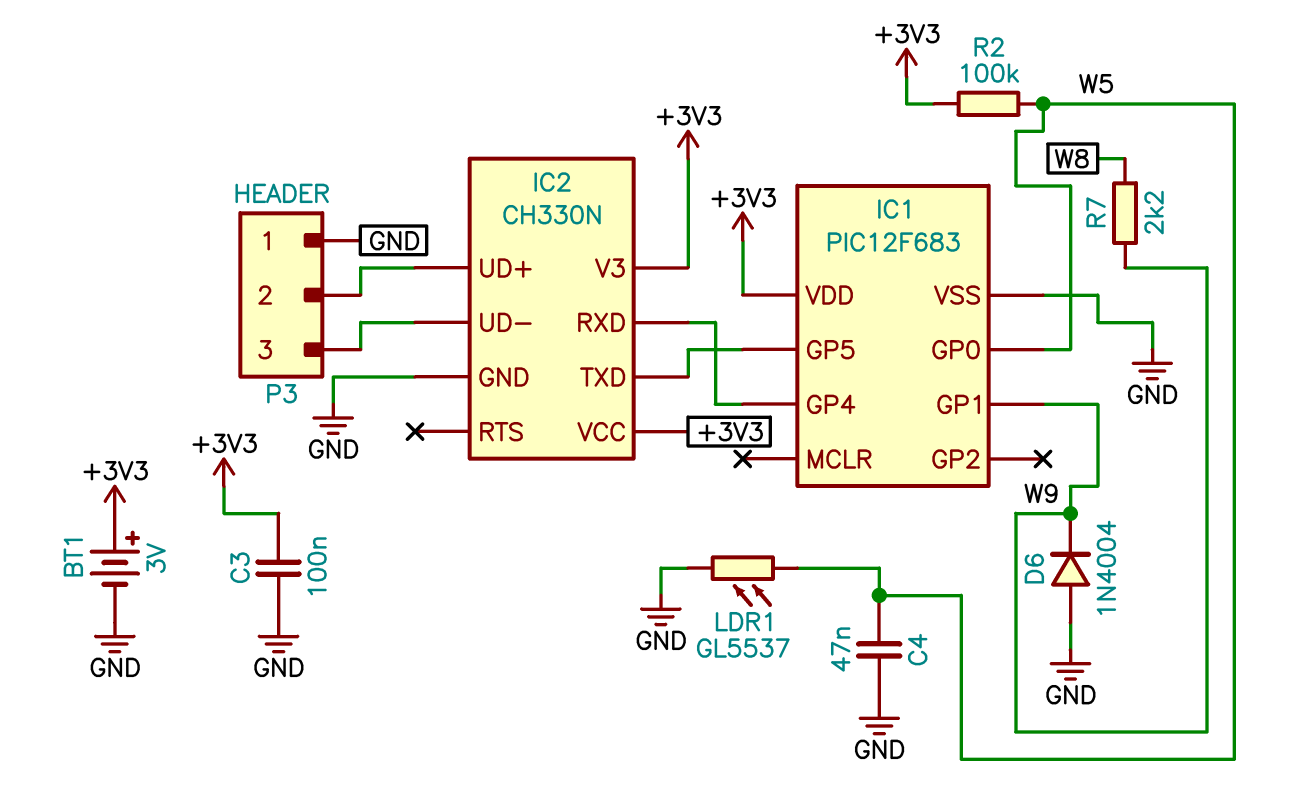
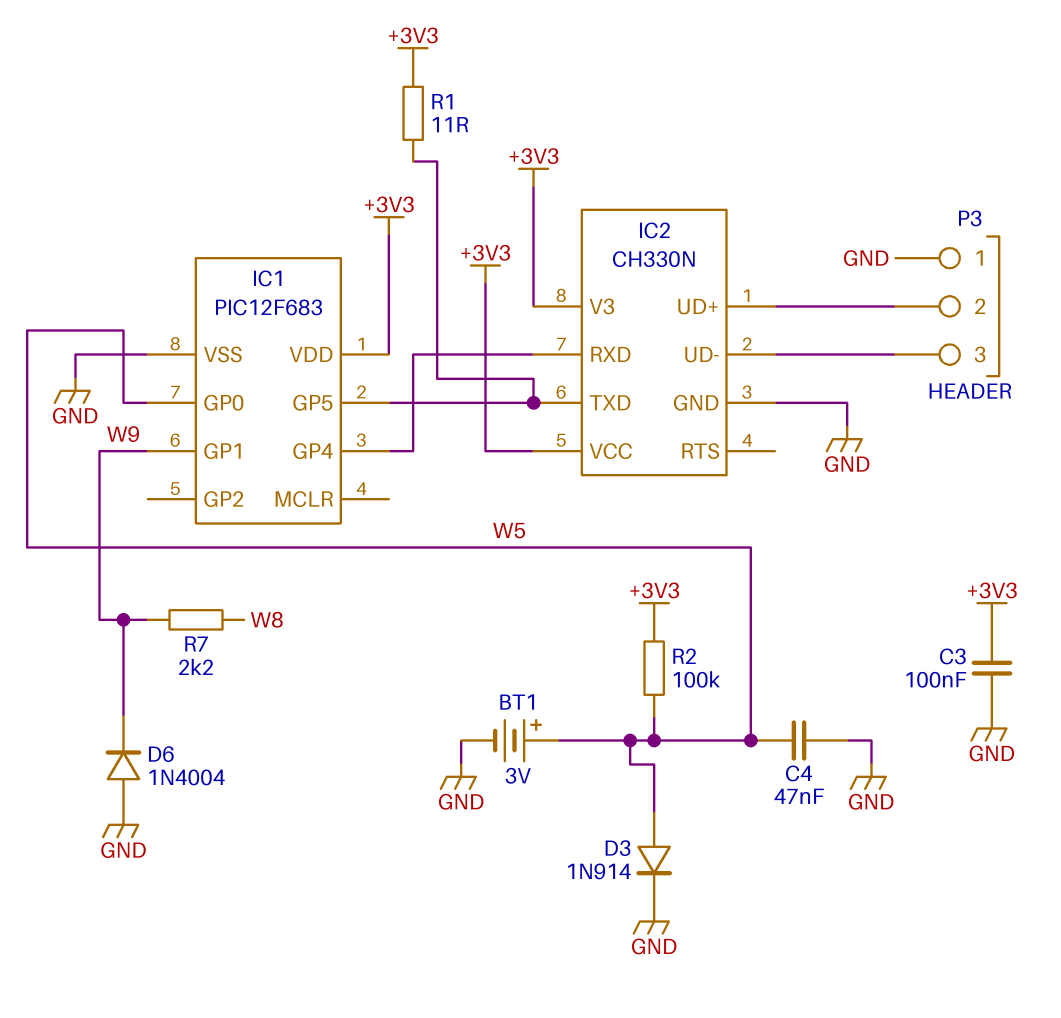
BT1: 3V (plus +3V3, minus GND) -> 3V (plus W5, minus GND)
D3: none -> diode 1N914 (A W5, K GND)
LDR1: GL5537 (GND, W5) -> none
R1: none -> 11 (+3V3, IC1/GP5)

